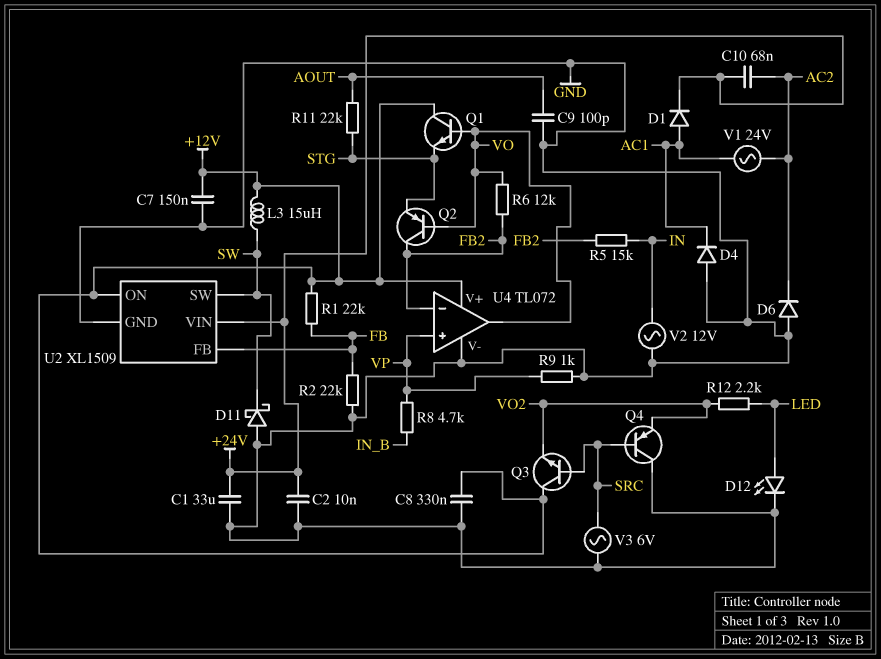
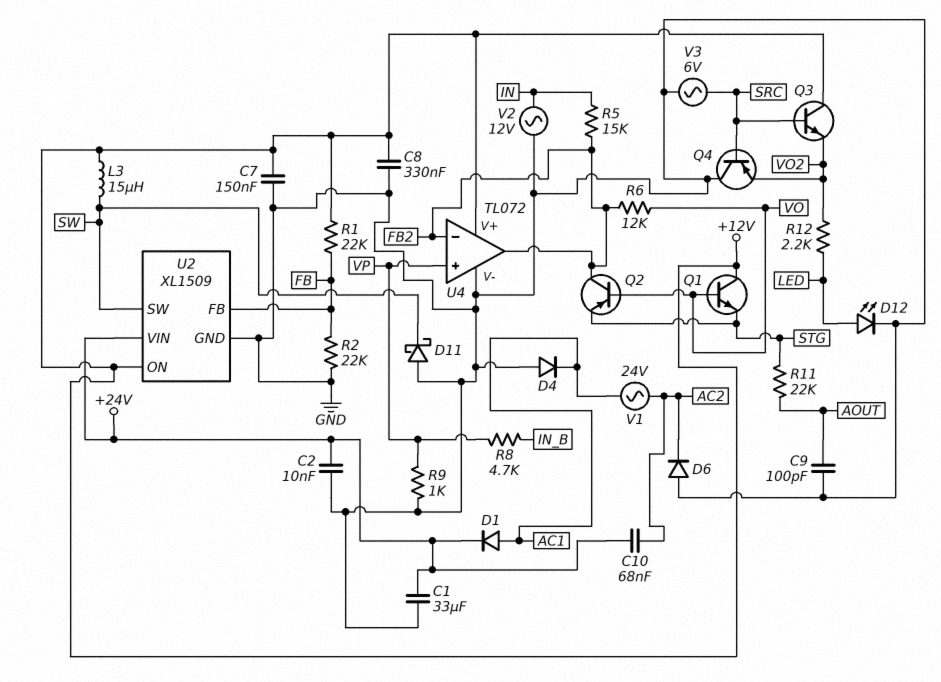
U4 pin out: VO -> FB2

